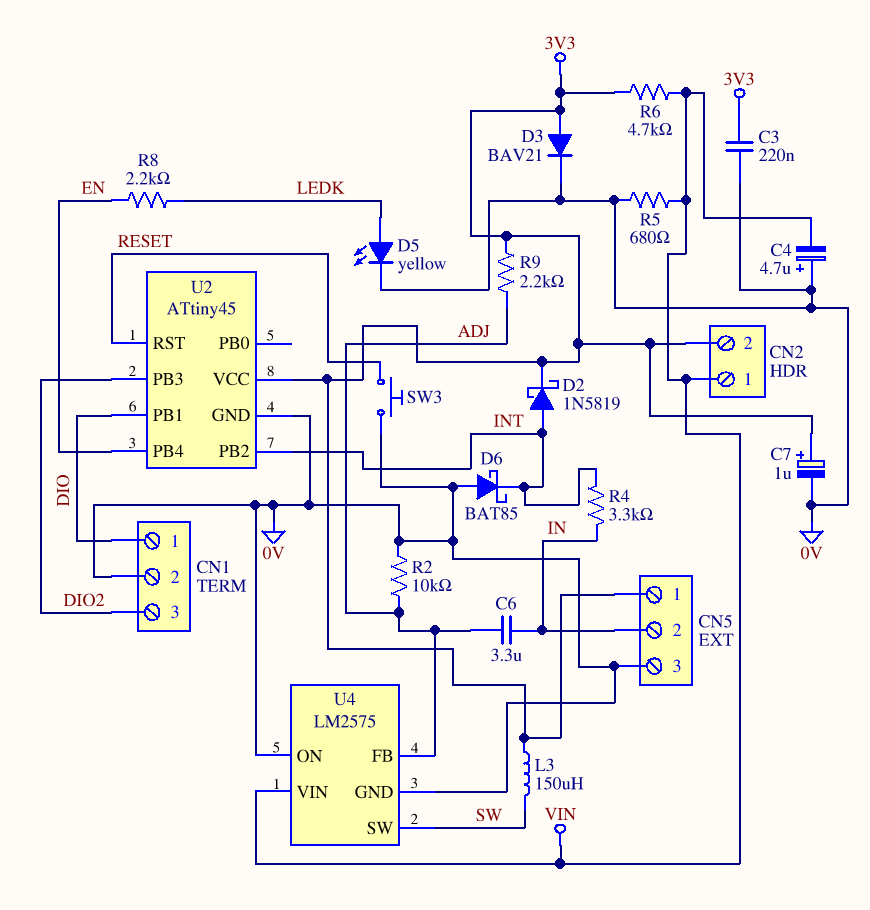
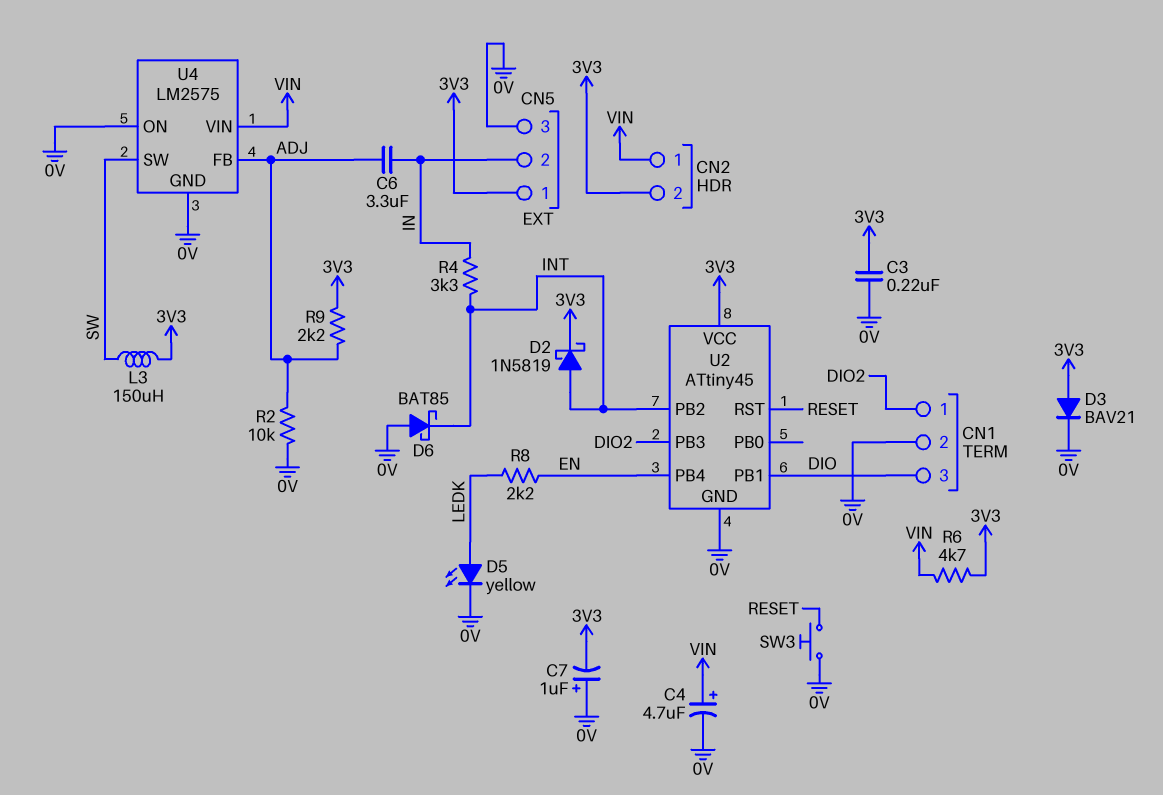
C4: 4.7uF (plus 0V, minus VIN) -> 4.7uF (plus VIN, minus 0V)
C7: 1uF (plus 3V3, minus 0V) -> 1uF (plus 0V, minus 3V3)
CN1 pin 1: DIO -> DIO2
CN1 pin 3: DIO2 -> DIO
R5: 680 (0V, VIN) -> none

